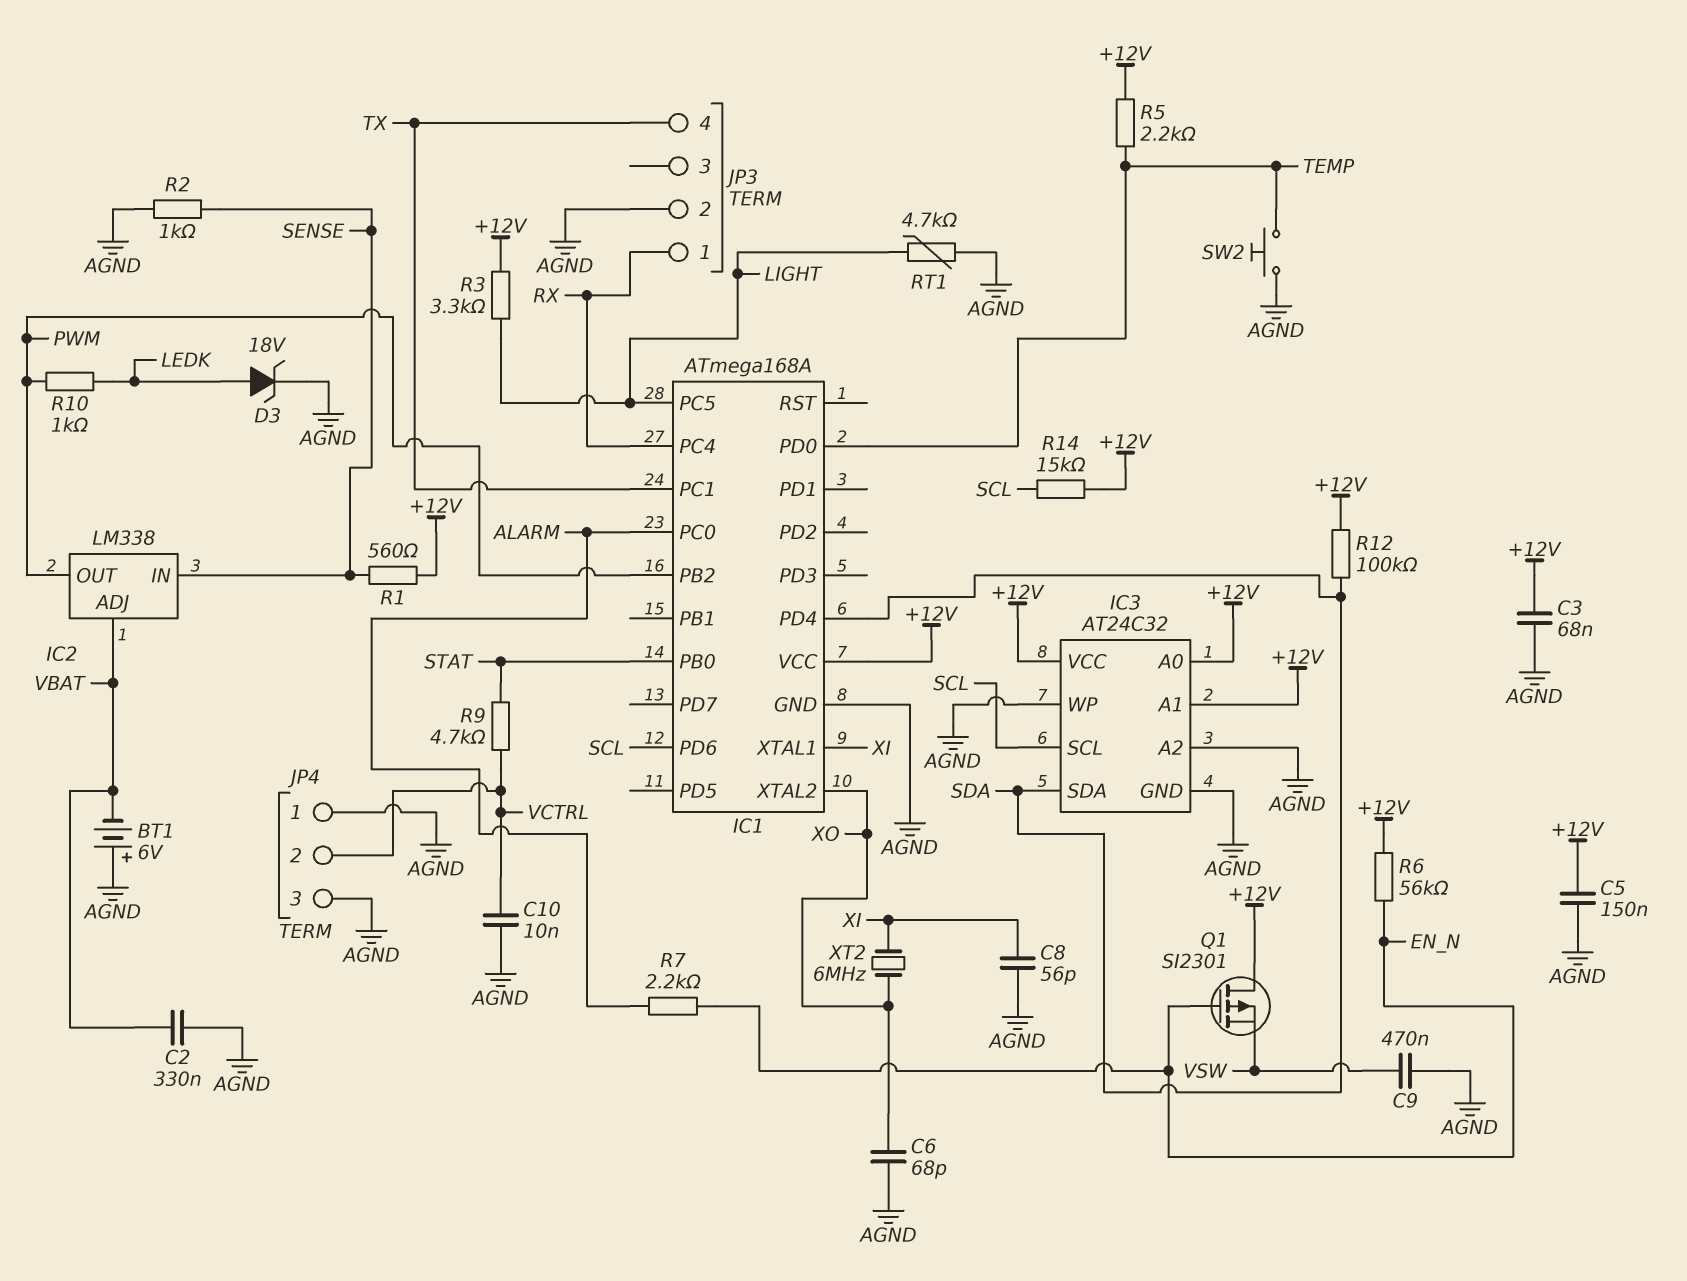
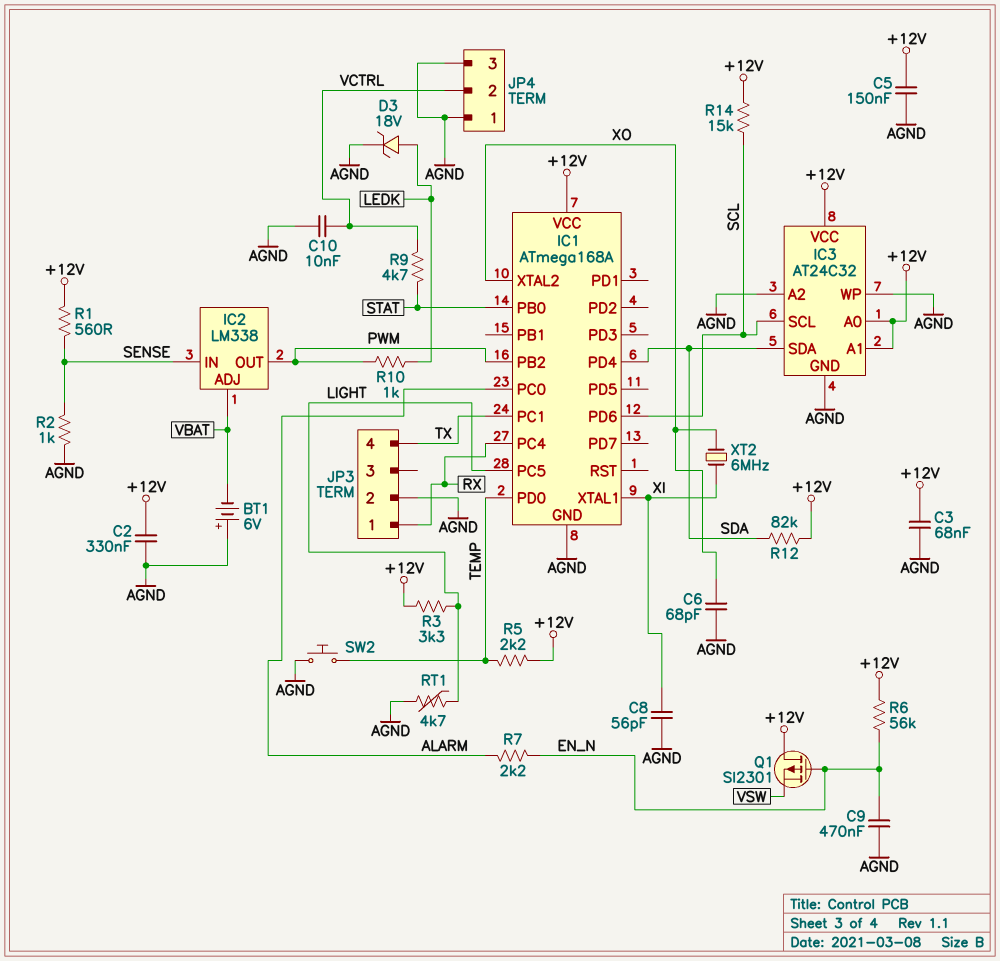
C2: 330nF (AGND, VBAT) -> 330nF (+12V, AGND)
C9: 470nF (AGND, VSW) -> 470nF (AGND, EN_N)
R12: 100k (+12V, SDA) -> 82k (+12V, SDA)

